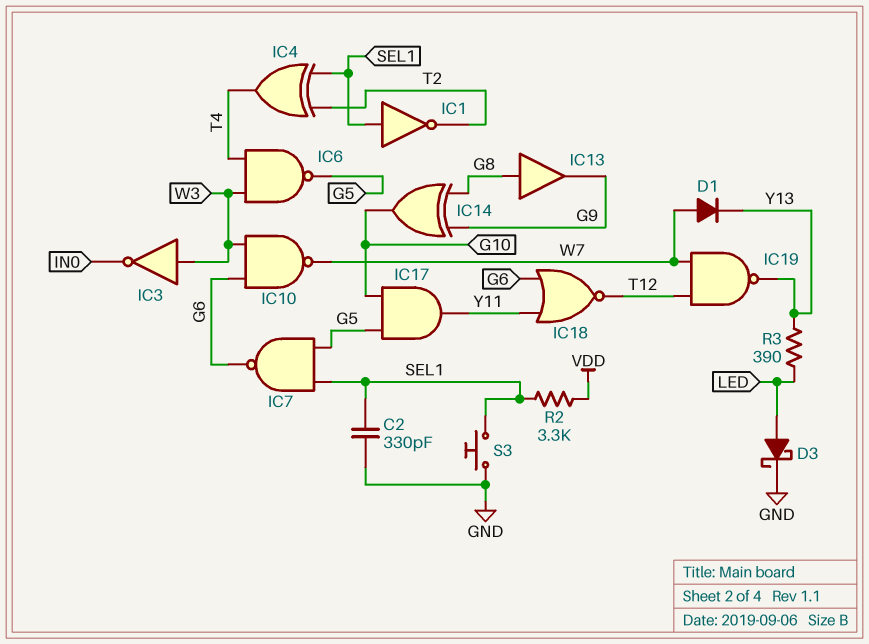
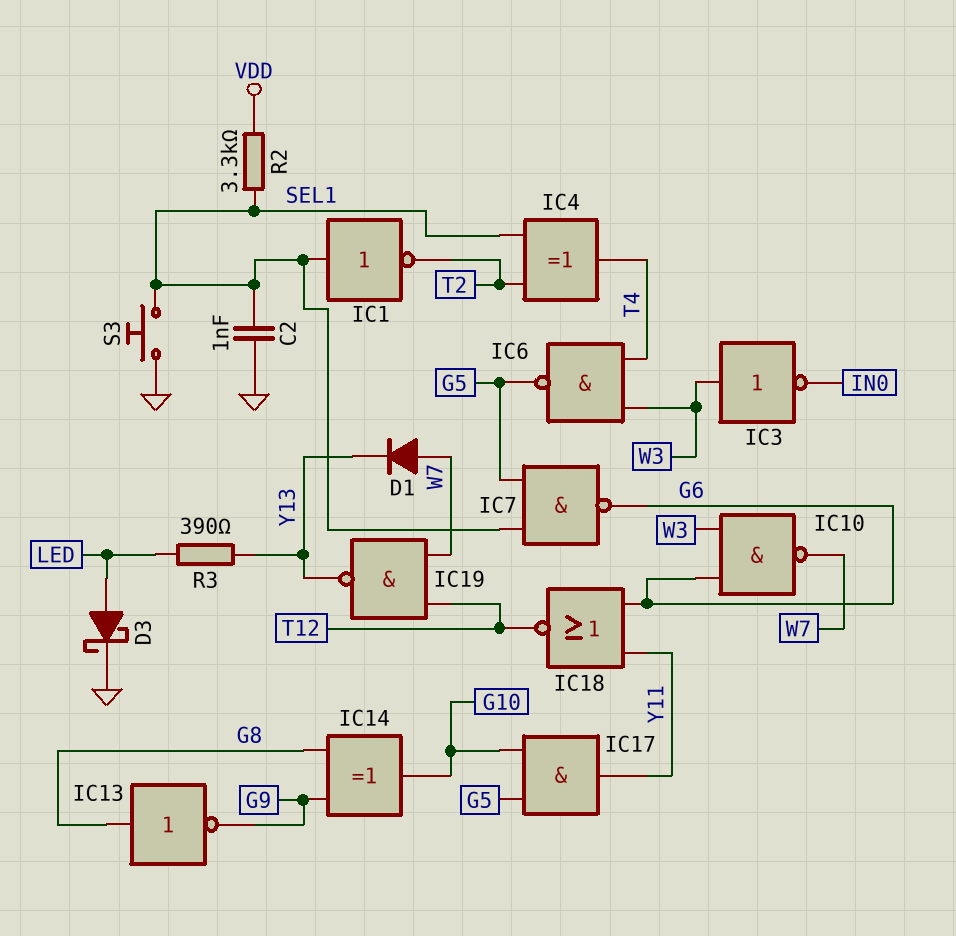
C2: 330pF (GND, SEL1) -> 1nF (GND, SEL1)
IC13: buffer (in G8, out G9) -> NOT (in G8, out G9)

